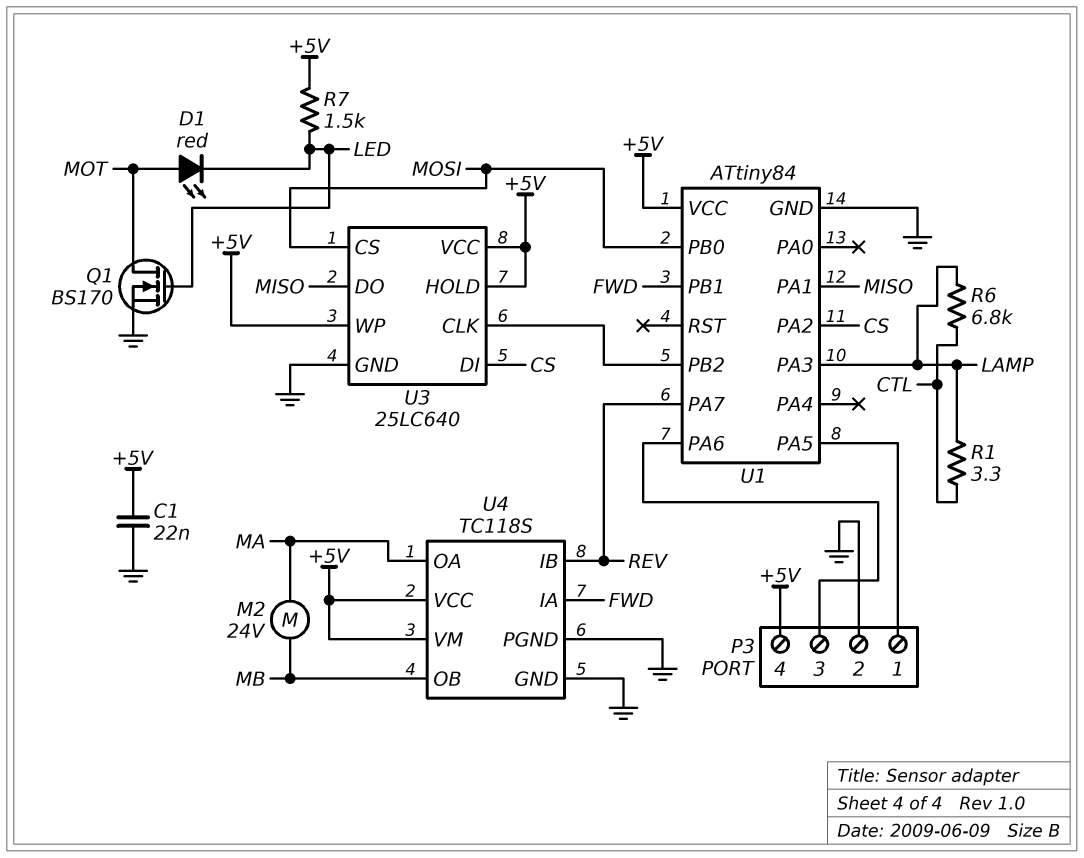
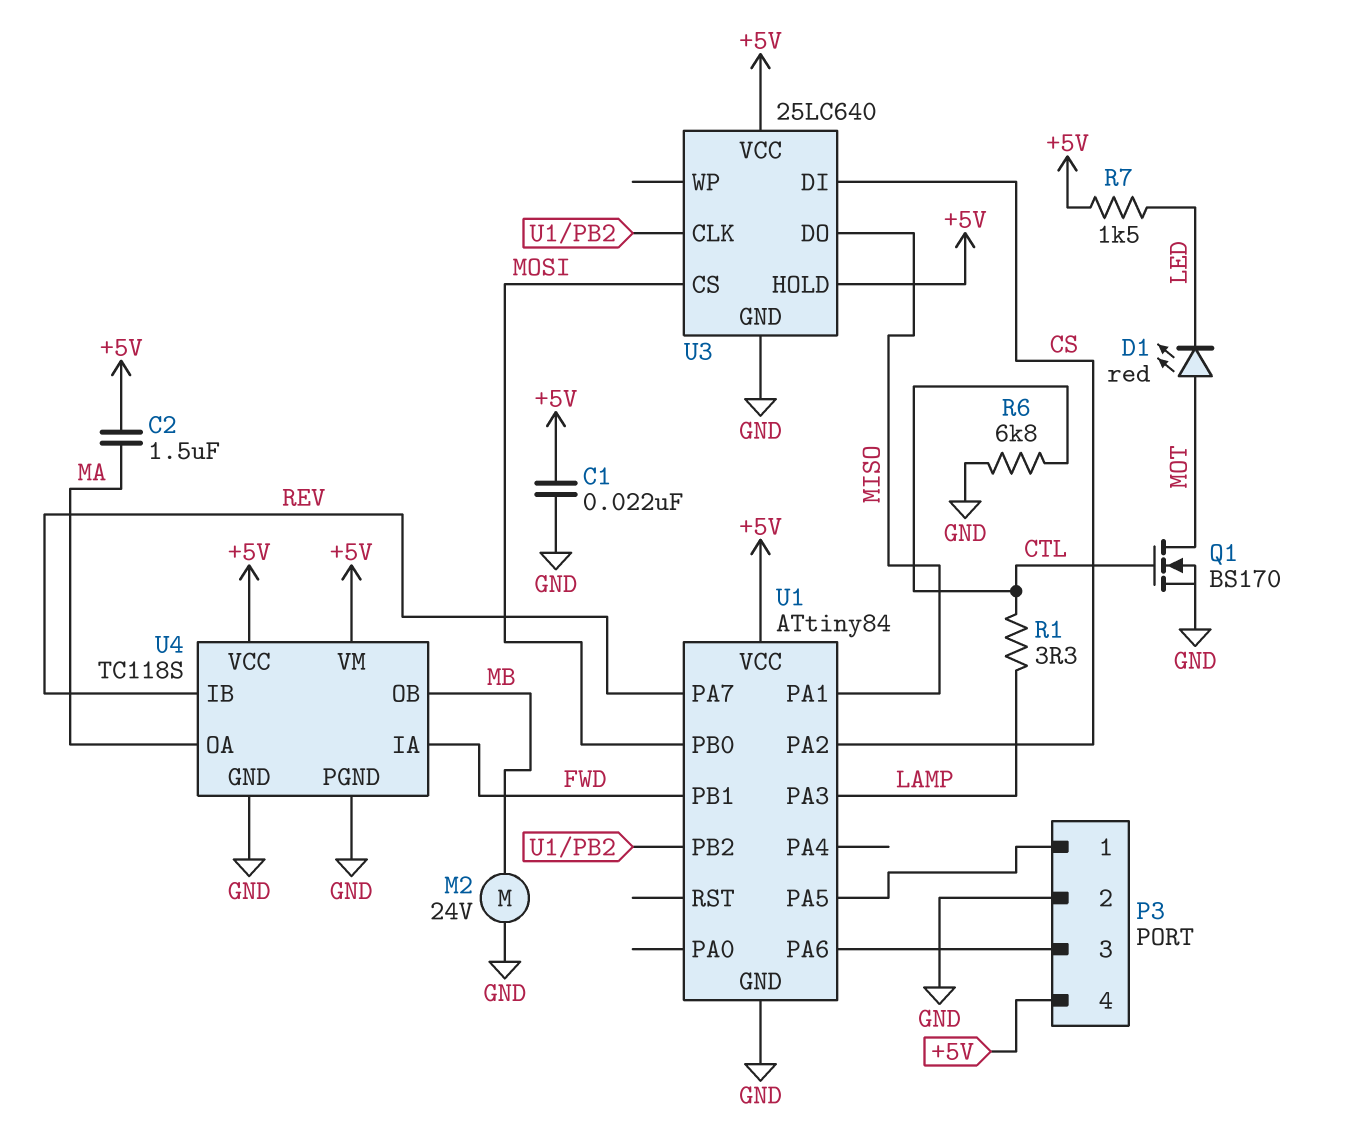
C2: none -> 1.5uF (+5V, MA)
M2: motor 24V (MA, MB) -> motor 24V (GND, MB)
Q1: NMOS BS170 (G LED, D MOT, S GND) -> NMOS BS170 (G CTL, D MOT, S GND)
R6: 6.8k (CTL, LAMP) -> 6.8k (CTL, GND)
U3 pin WP: +5V -> none

